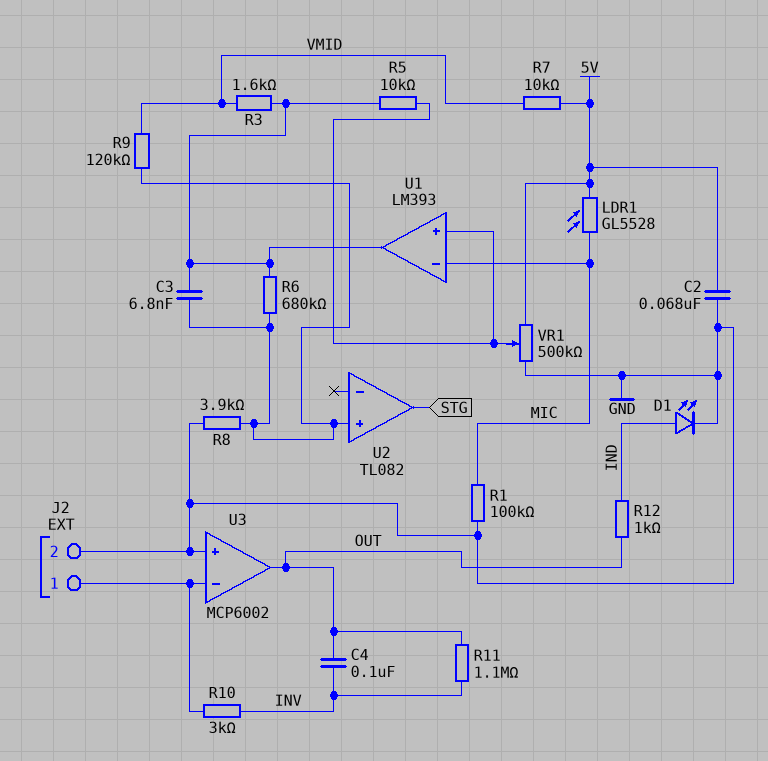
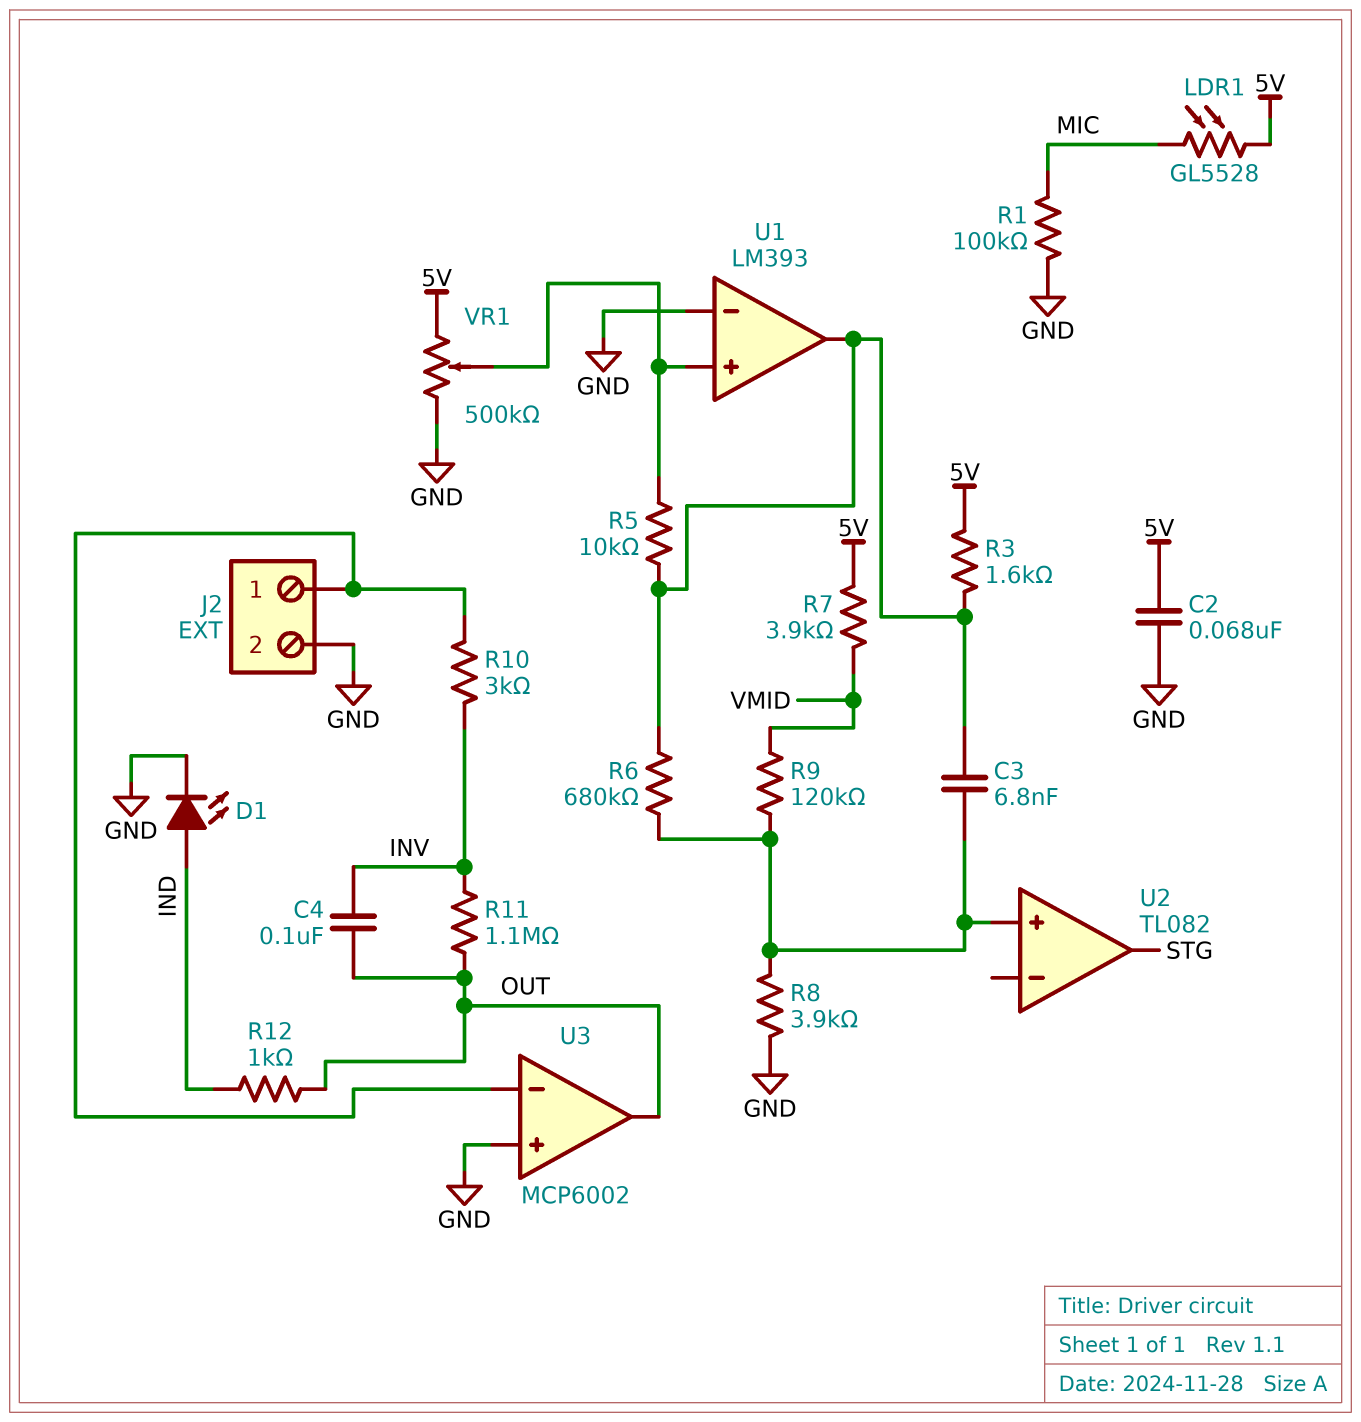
R3: 1.6k (U1/out, VMID) -> 1.6k (5V, U1/out)
R7: 10k (5V, VMID) -> 3.9k (5V, VMID)
U1 pin in-: MIC -> GND

